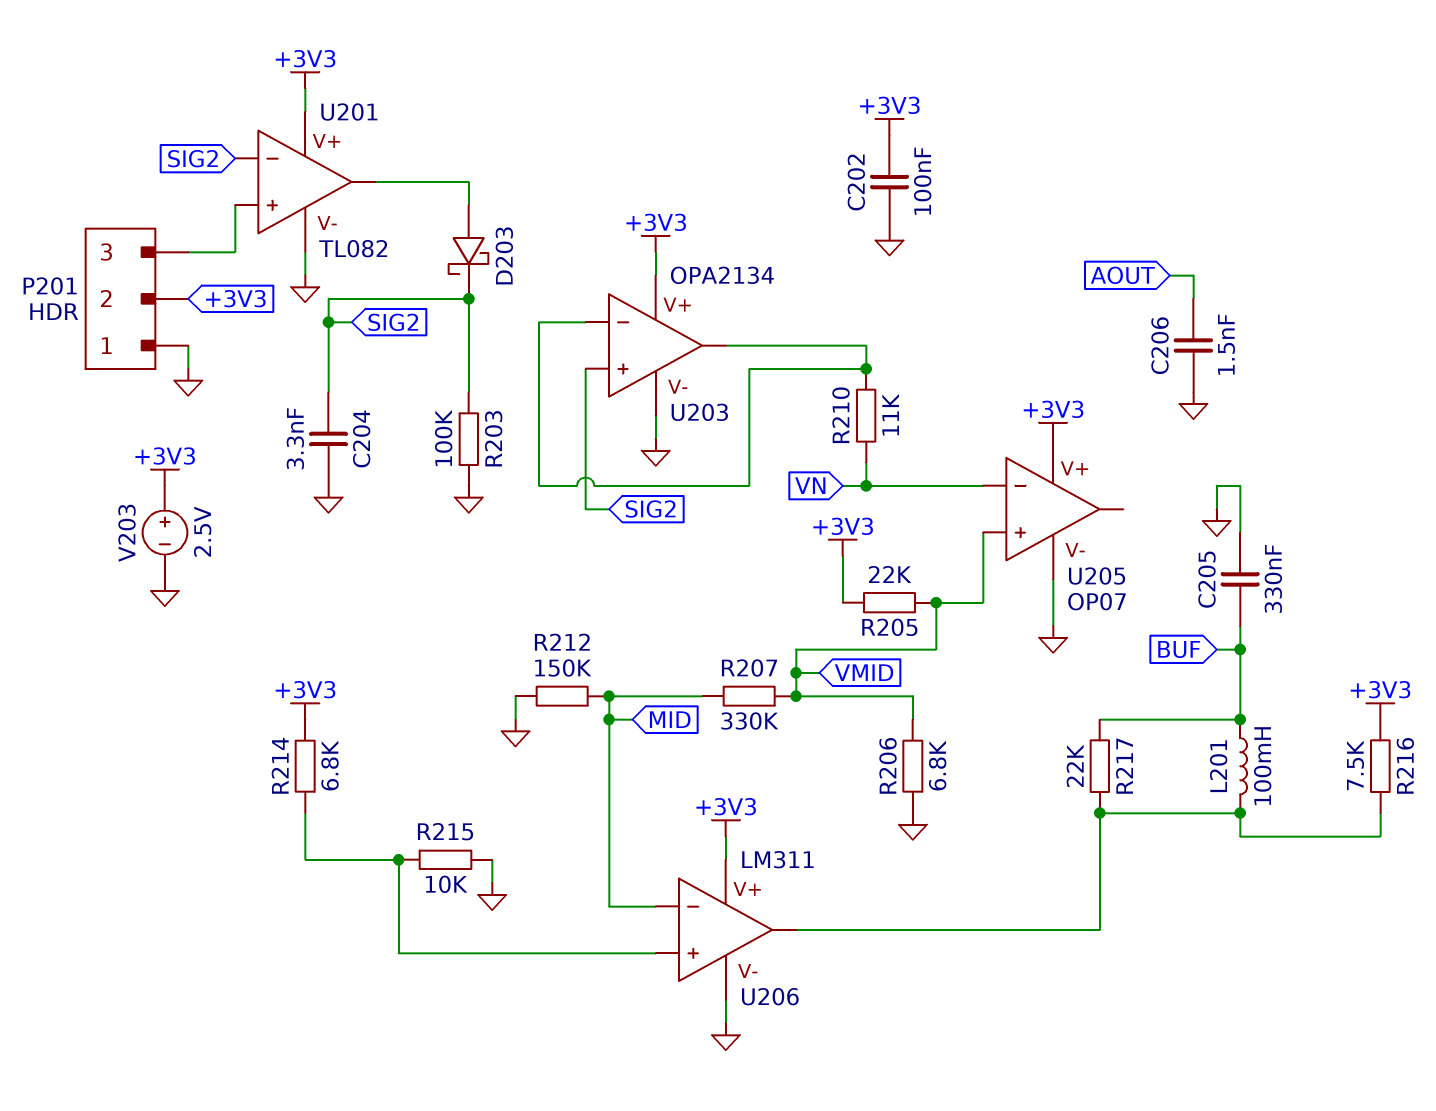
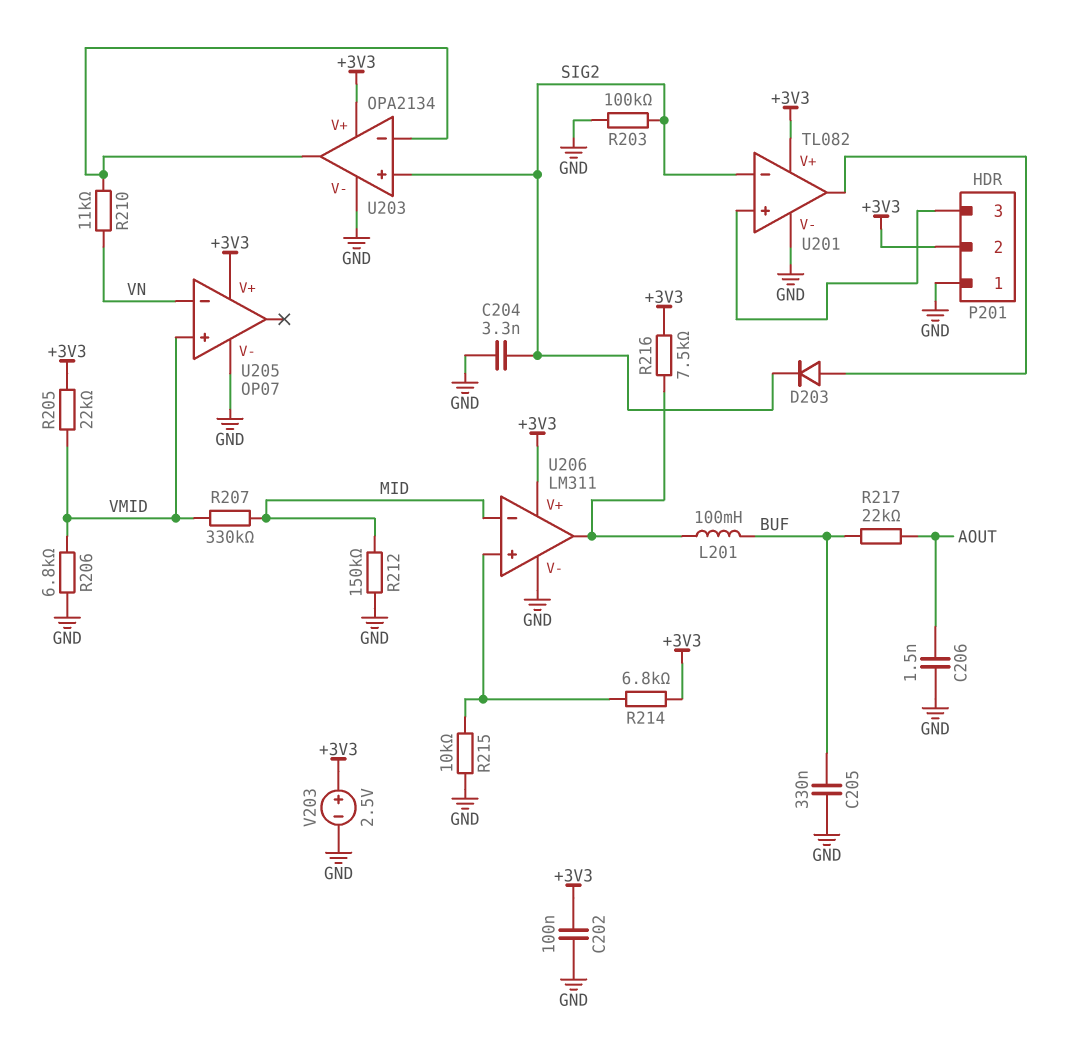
D203: schottky (A U201/out, K SIG2) -> diode (A U201/out, K SIG2)
R217: 22k (BUF, U206/out) -> 22k (AOUT, BUF)

